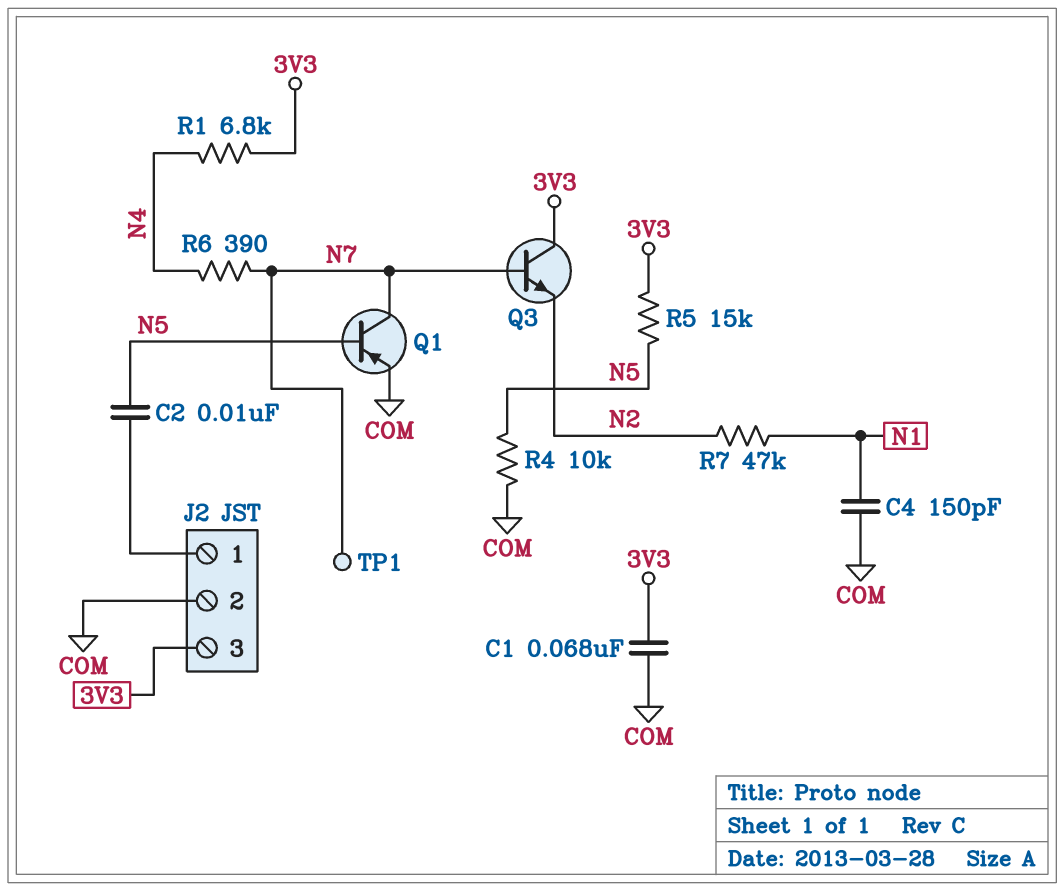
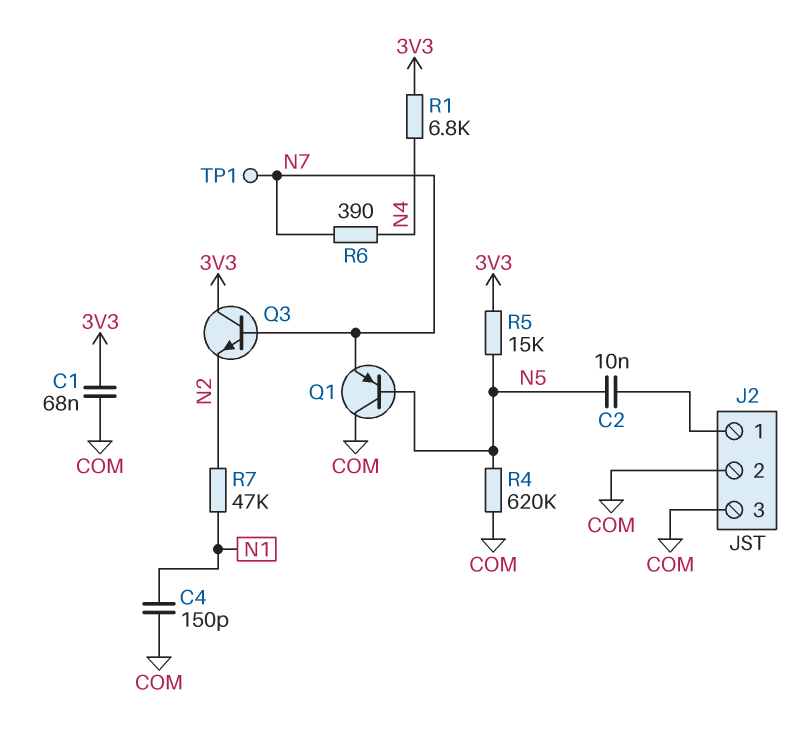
J2 pin 3: 3V3 -> COM
Q1: PNP (B N5, C N7, E COM) -> PNP (B N5, C COM, E N7)
R4: 10k (COM, N5) -> 620k (COM, N5)

